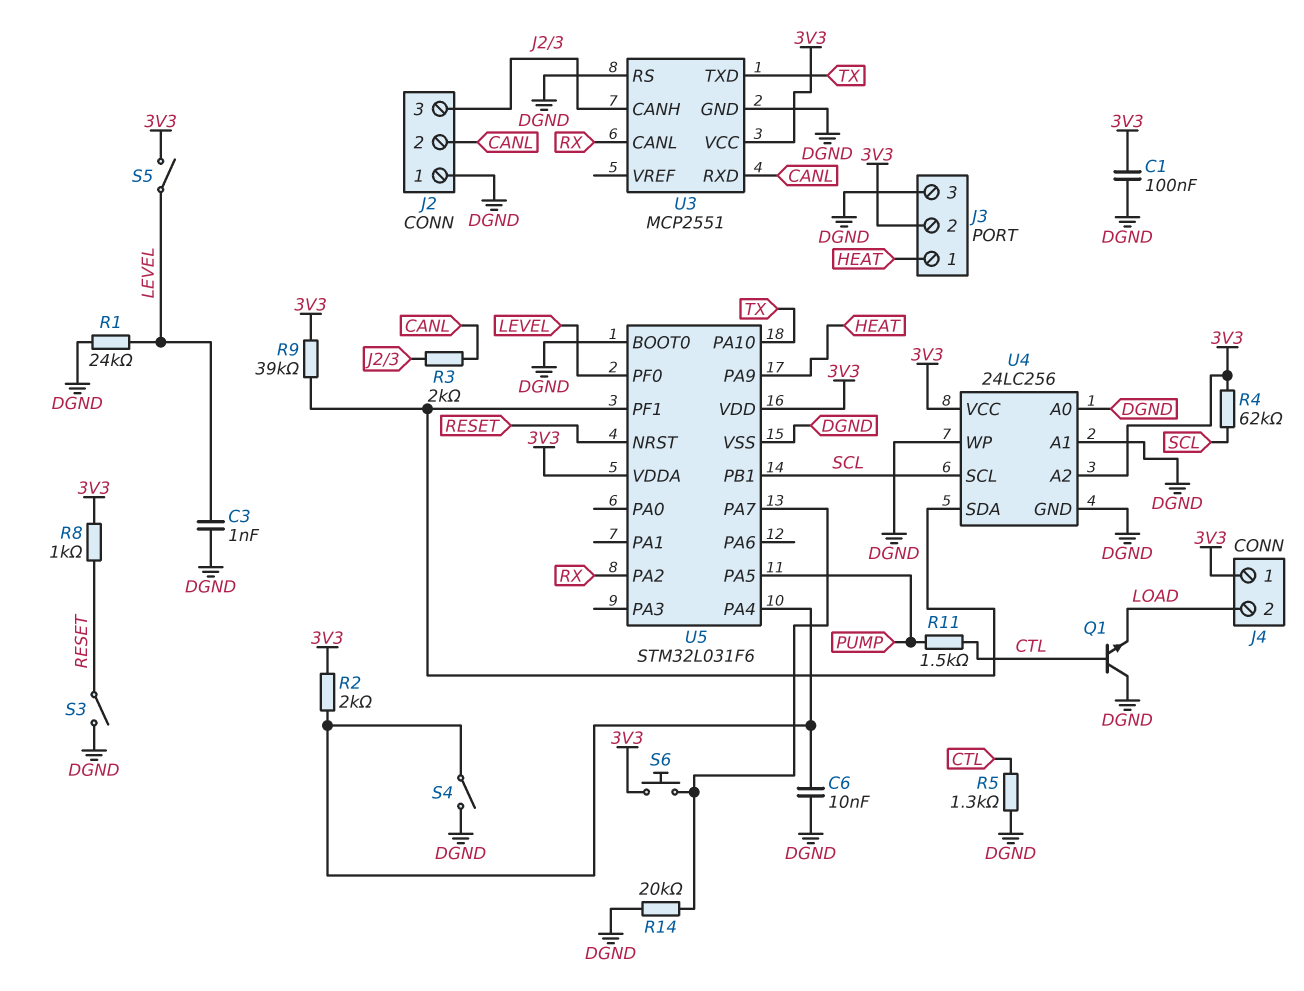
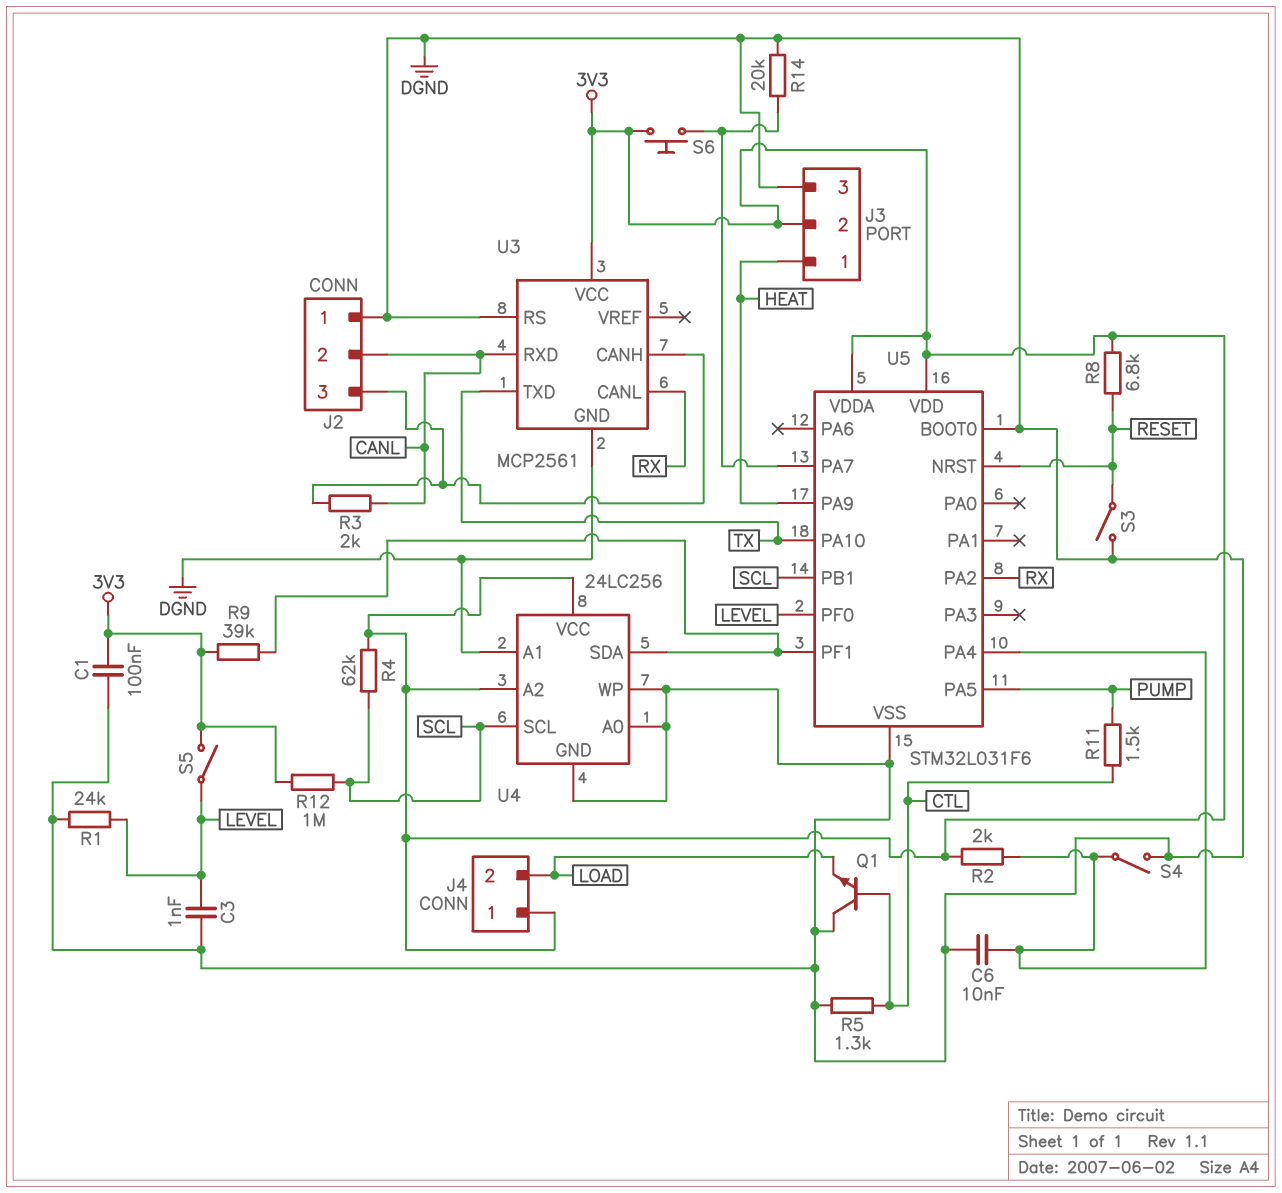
R8: 1k (3V3, RESET) -> 6.8k (3V3, RESET)
R12: none -> 1M (3V3, SCL)
U3: MCP2551 -> MCP2561

